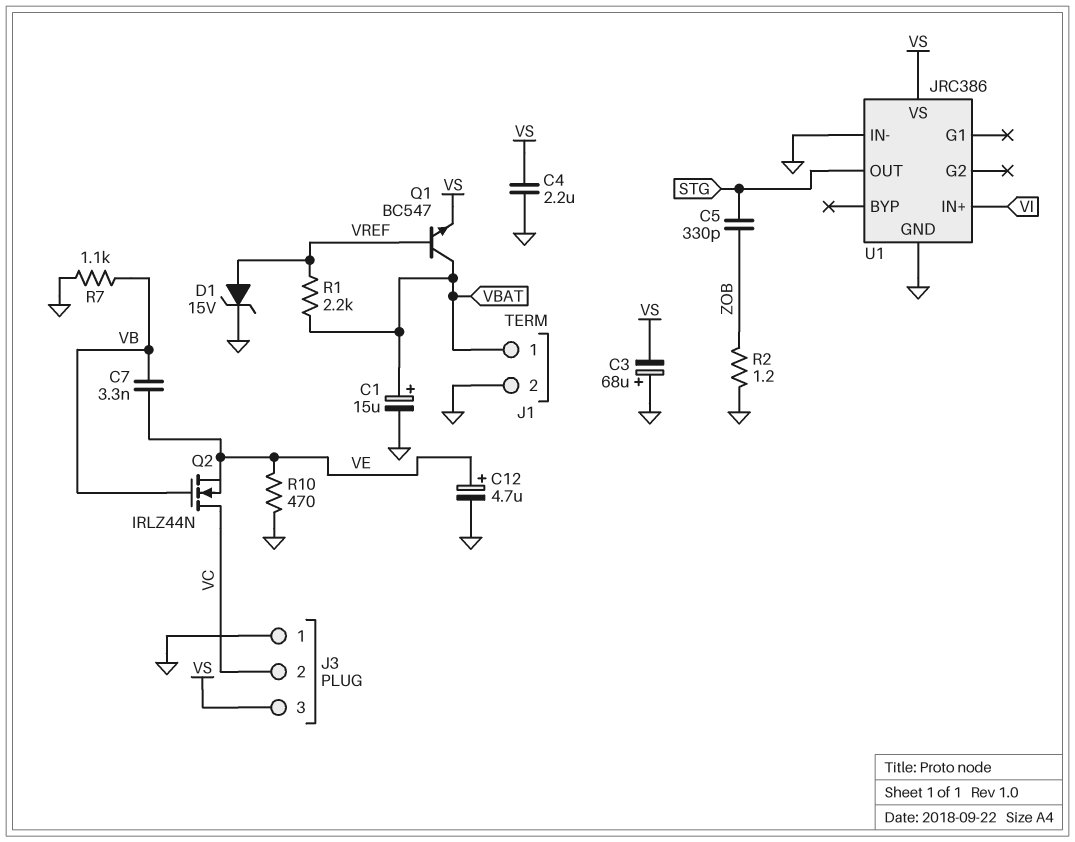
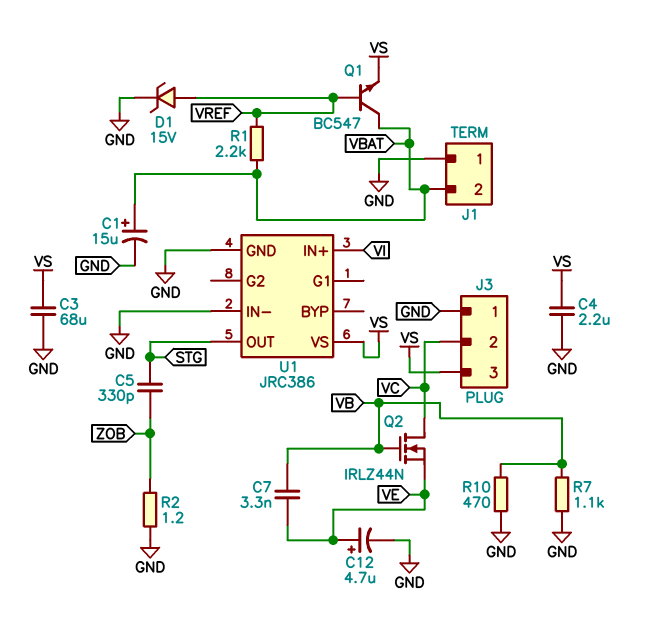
C3: 68uF (plus GND, minus VS) -> 68uF (GND, VS)
J1 pin 1: VBAT -> GND
J1 pin 2: GND -> VBAT
R10: 470 (GND, VE) -> 470 (GND, VB)

